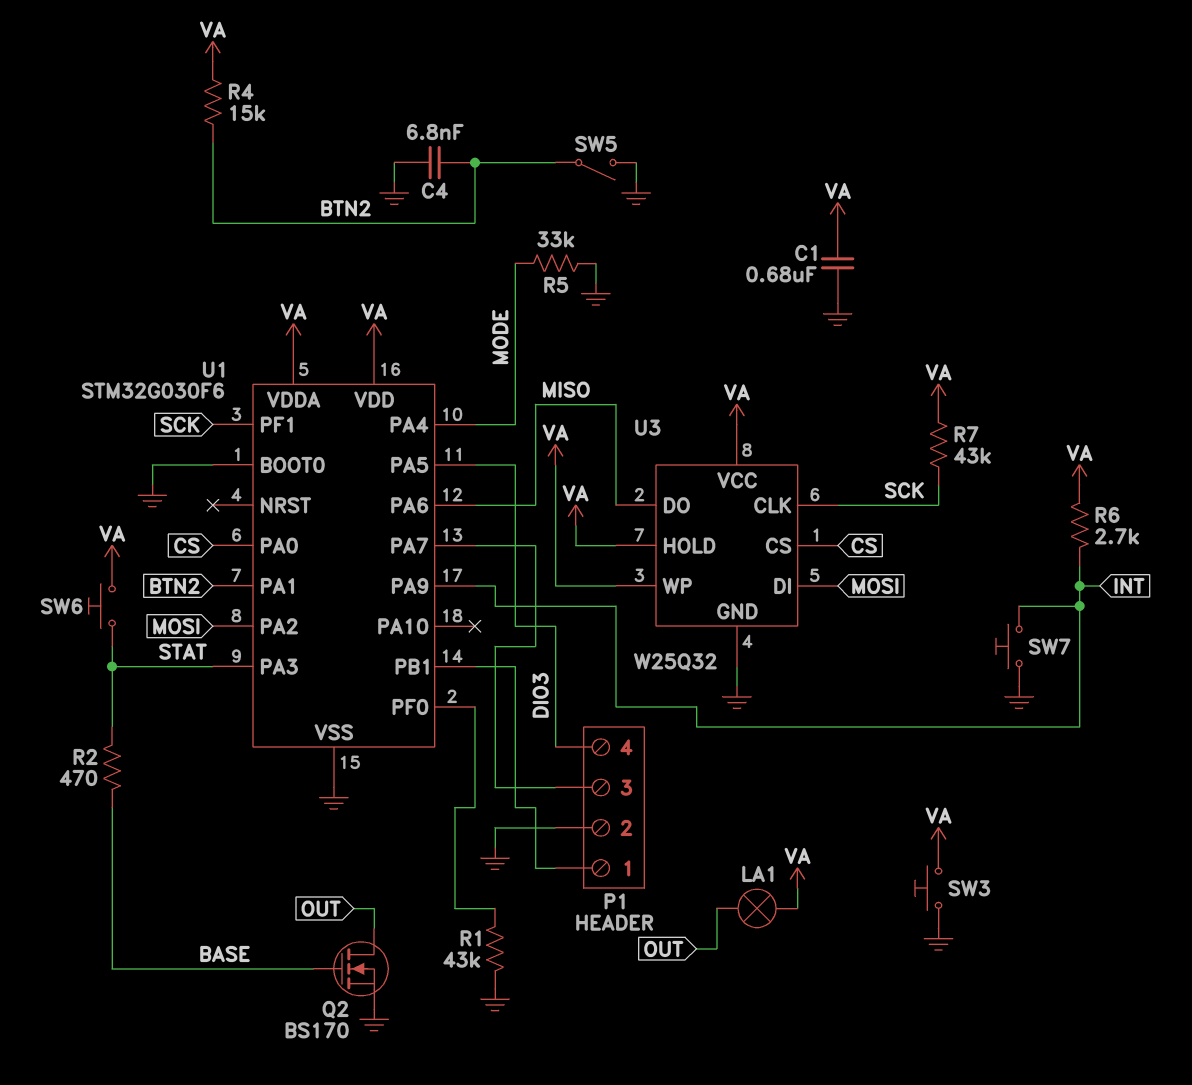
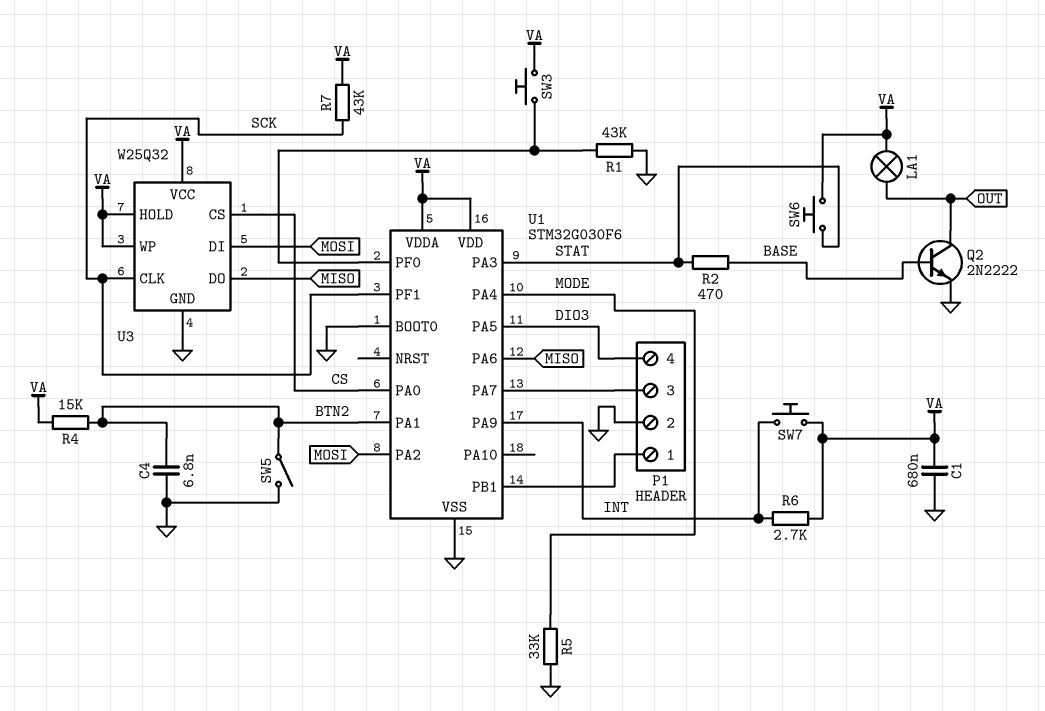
Q2: NMOS BS170 (G BASE, D OUT, S GND) -> NPN 2N2222 (B BASE, C OUT, E GND)
SW3: button (GND, VA) -> button (U1/PF0, VA)
SW7: button (GND, INT) -> button (INT, VA)

